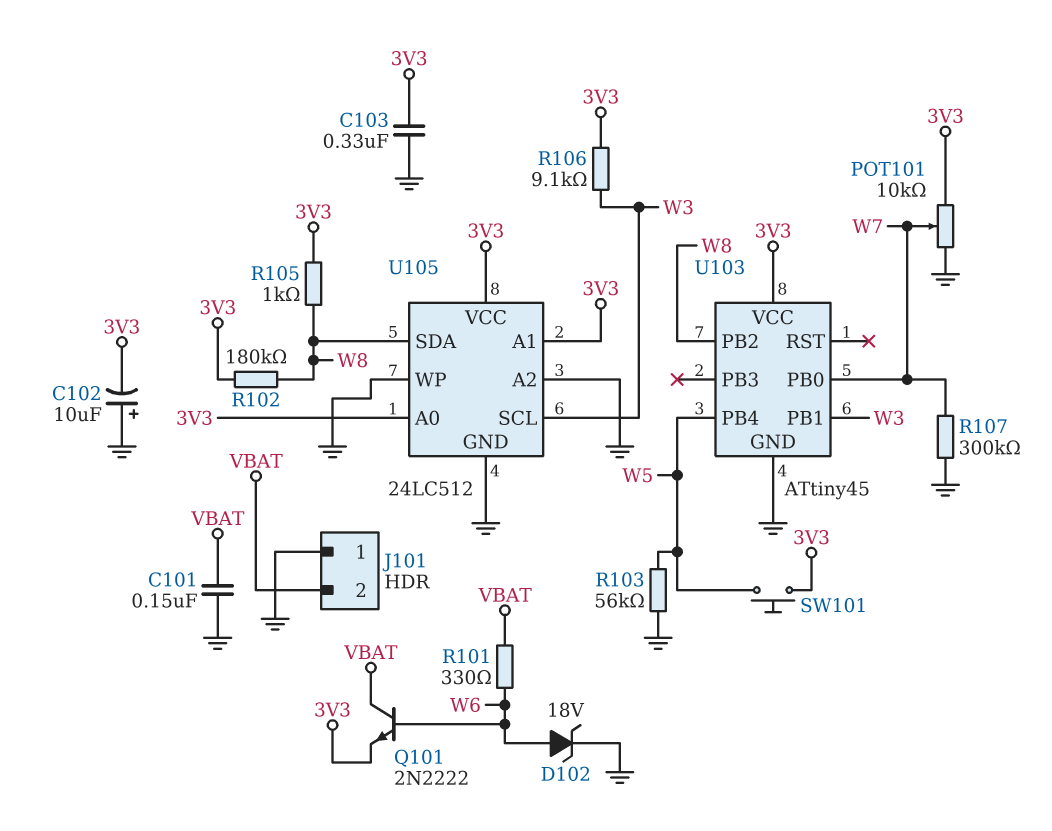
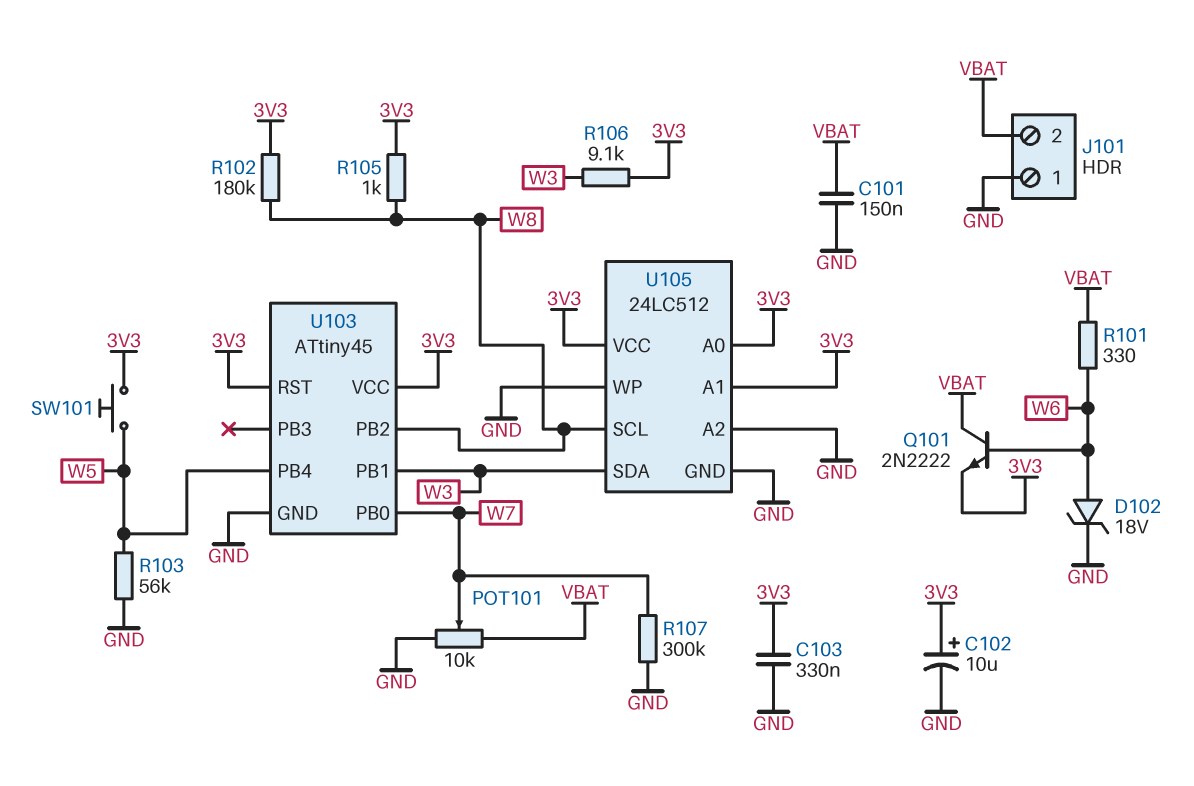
C102: 10uF (plus GND, minus 3V3) -> 10uF (plus 3V3, minus GND)
POT101: 10k (3V3, GND, wiper W7) -> 10k (GND, VBAT, wiper W7)
U103 pin RST: none -> 3V3
U105 pin SCL: W3 -> W8
U105 pin SDA: W8 -> W3

